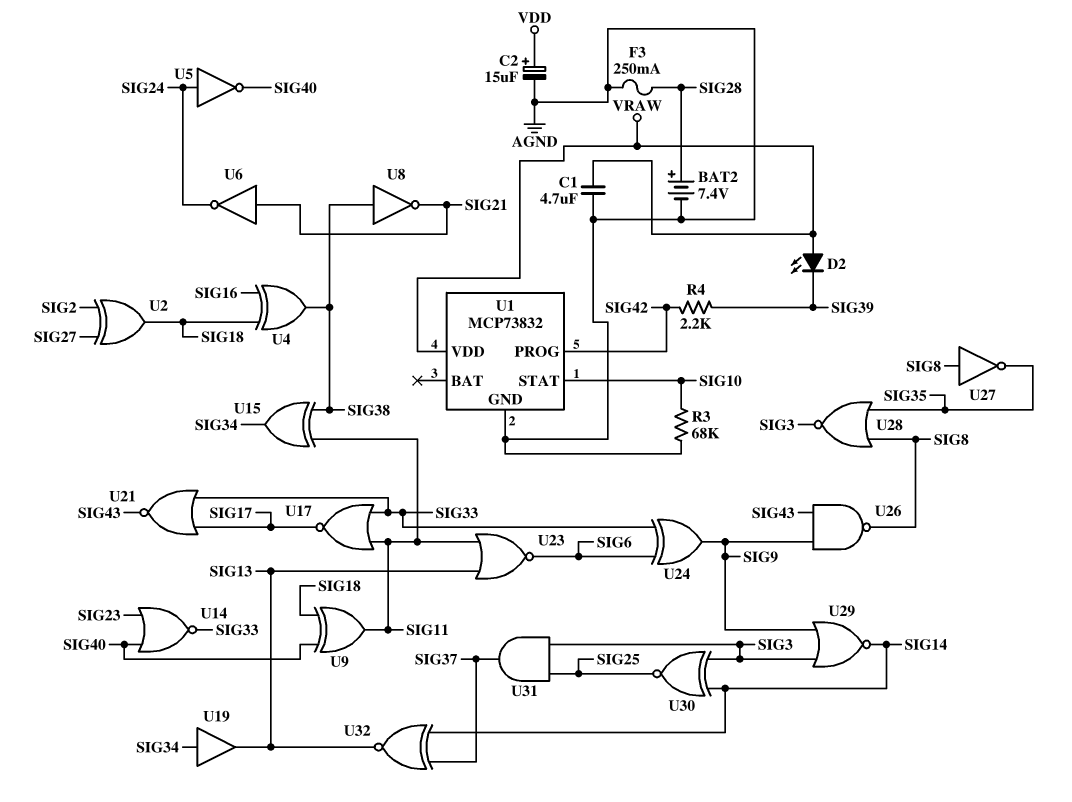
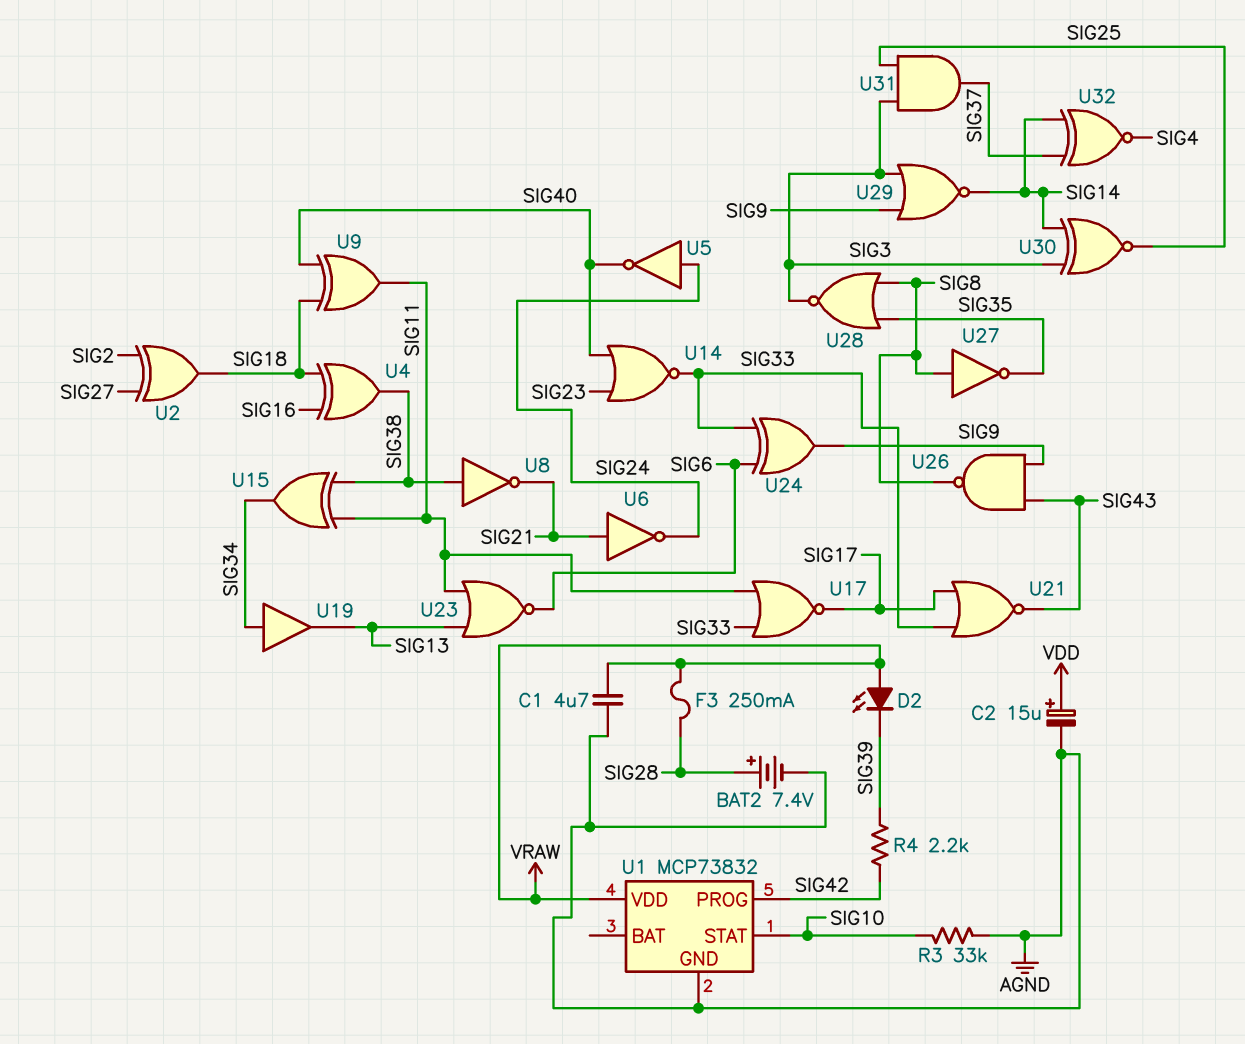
F3: 250mA (AGND, SIG28) -> 250mA (SIG28, VRAW)
R3: 68k (AGND, SIG10) -> 33k (AGND, SIG10)
U32: XNOR (in SIG14, in SIG37, out SIG13) -> XNOR (in SIG14, in SIG37, out SIG4)

